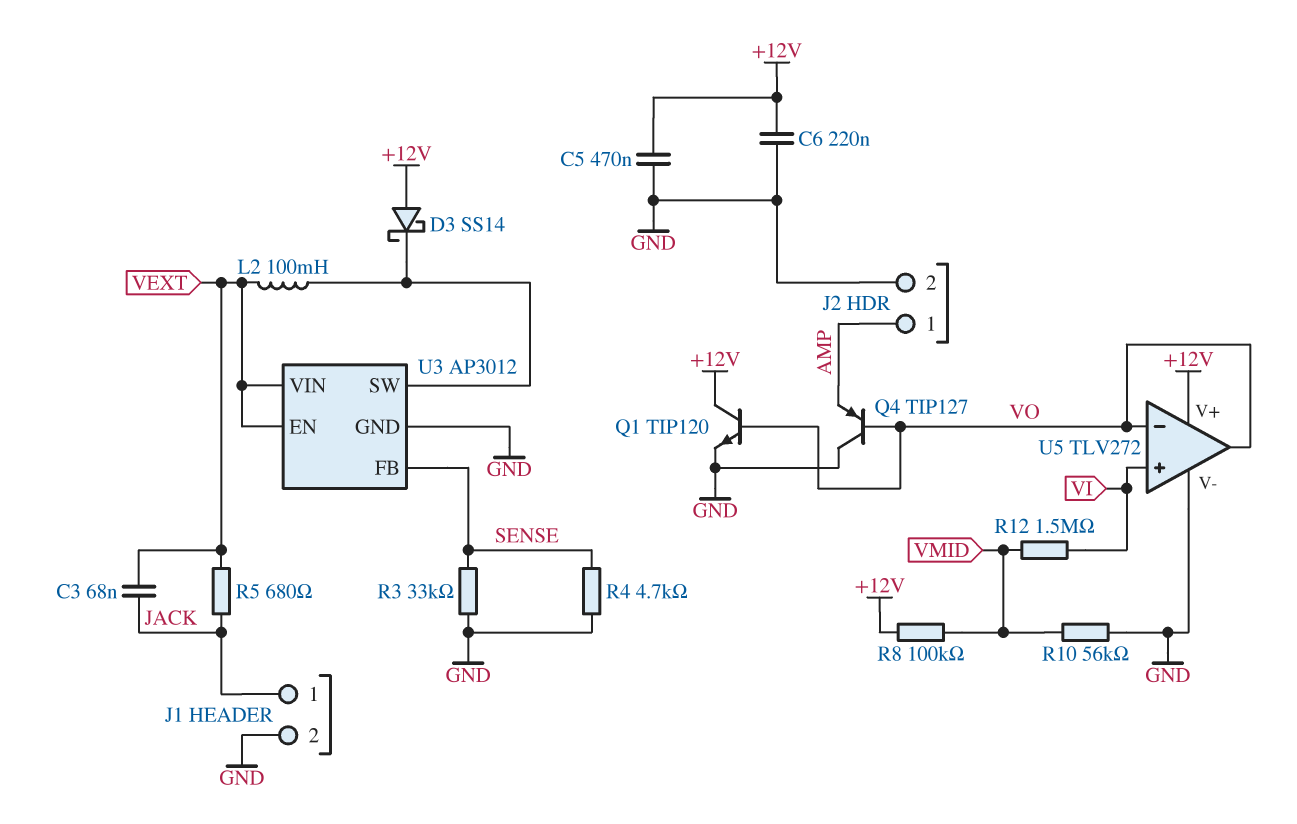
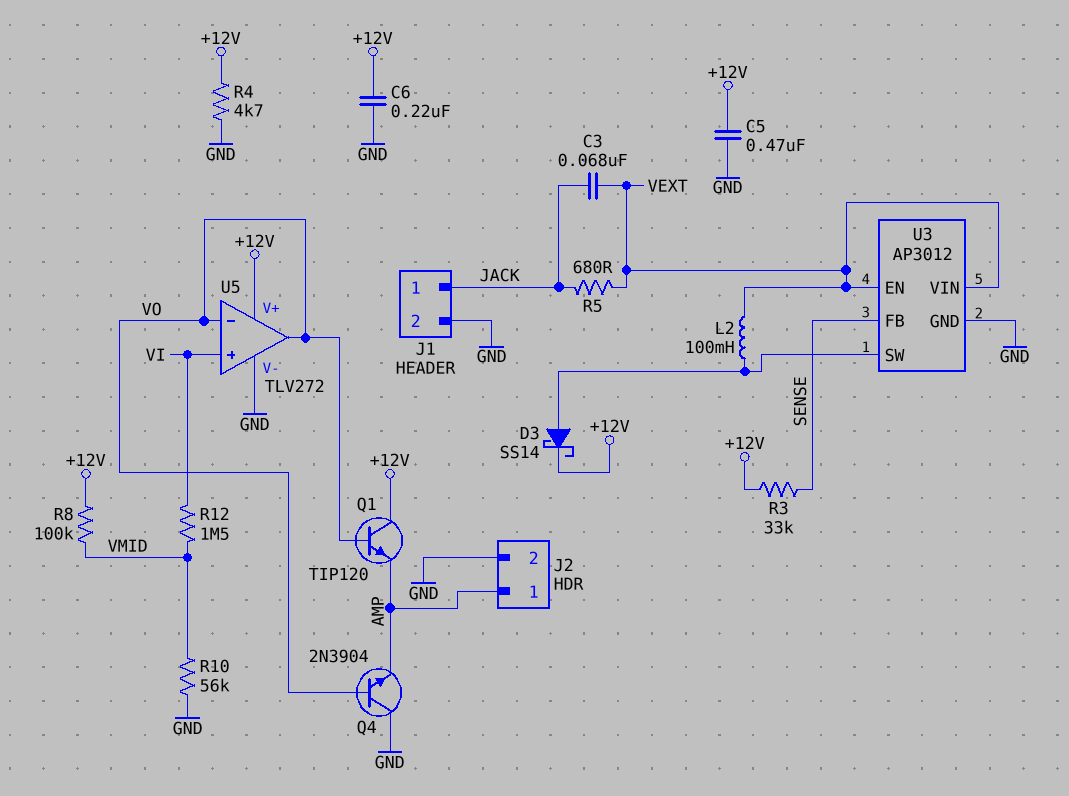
D3: schottky SS14 (A +12V, K U3/SW) -> schottky SS14 (A U3/SW, K +12V)
Q1: NPN TIP120 (B VO, C +12V, E GND) -> NPN TIP120 (B VO, C +12V, E AMP)
Q4: PNP TIP127 (B VO, C GND, E AMP) -> NPN 2N3904 (B VO, C GND, E AMP)
R3: 33k (GND, SENSE) -> 33k (+12V, SENSE)
R4: 4.7k (GND, SENSE) -> 4.7k (+12V, GND)

